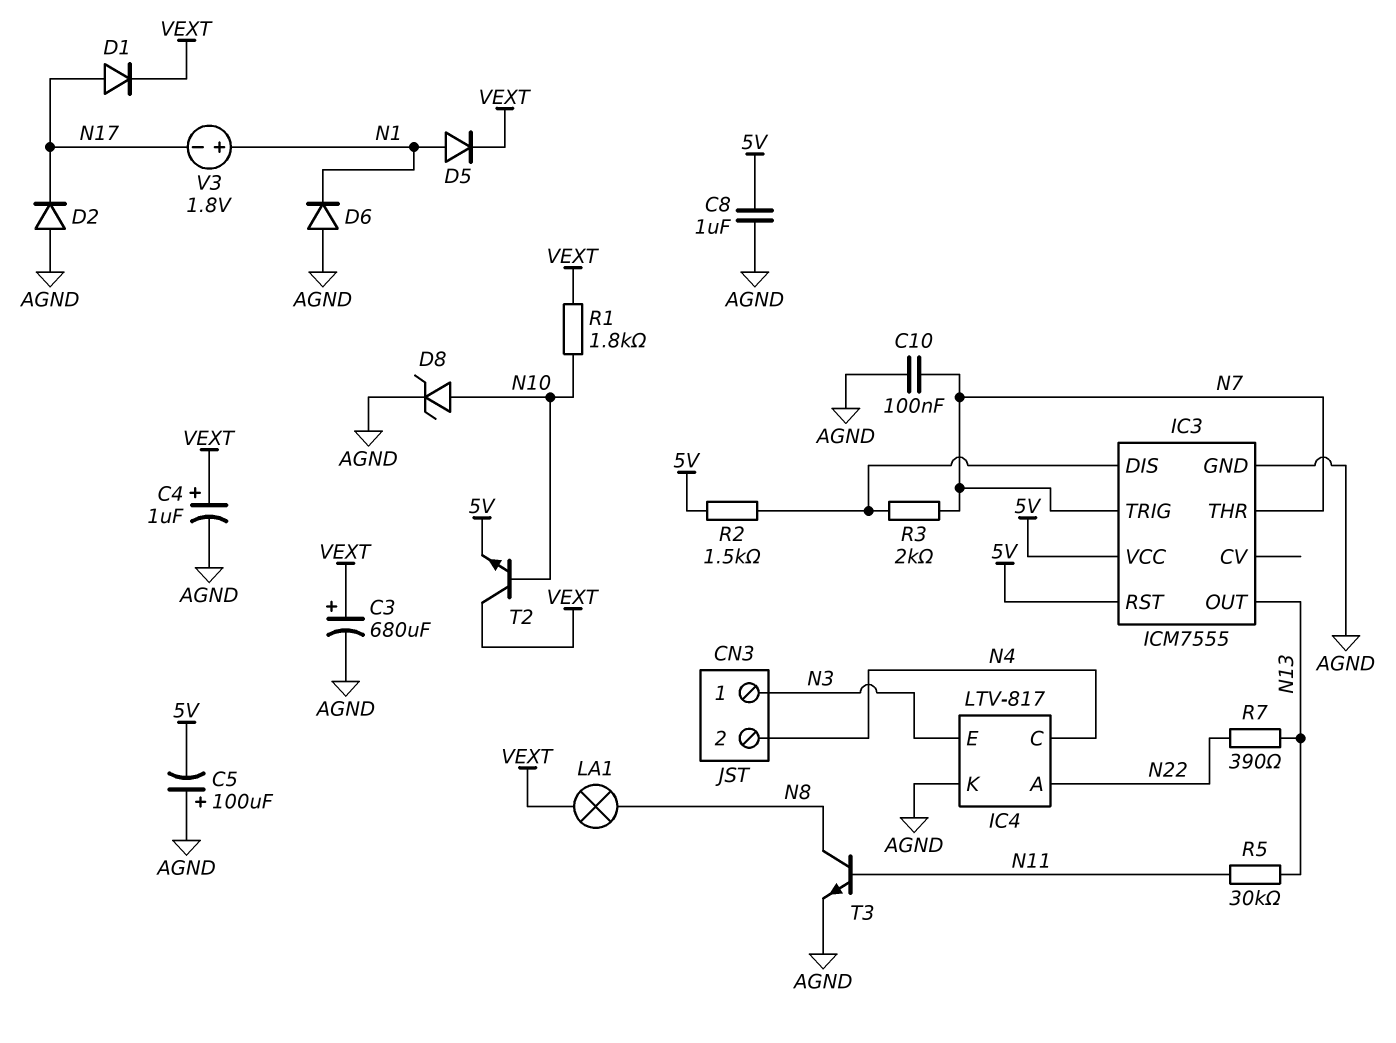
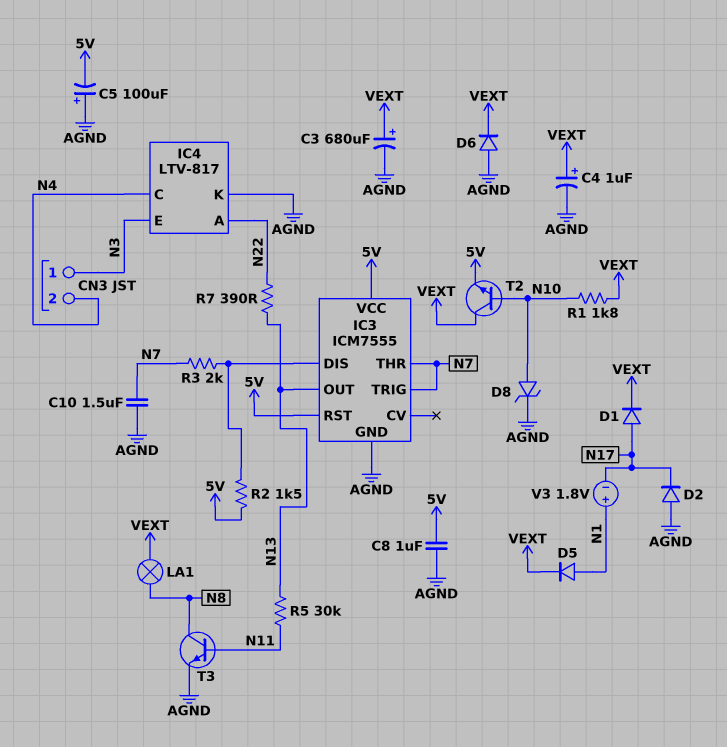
C10: 100nF (AGND, N7) -> 1.5uF (AGND, N7)
D6: diode (A AGND, K N1) -> diode (A AGND, K VEXT)

